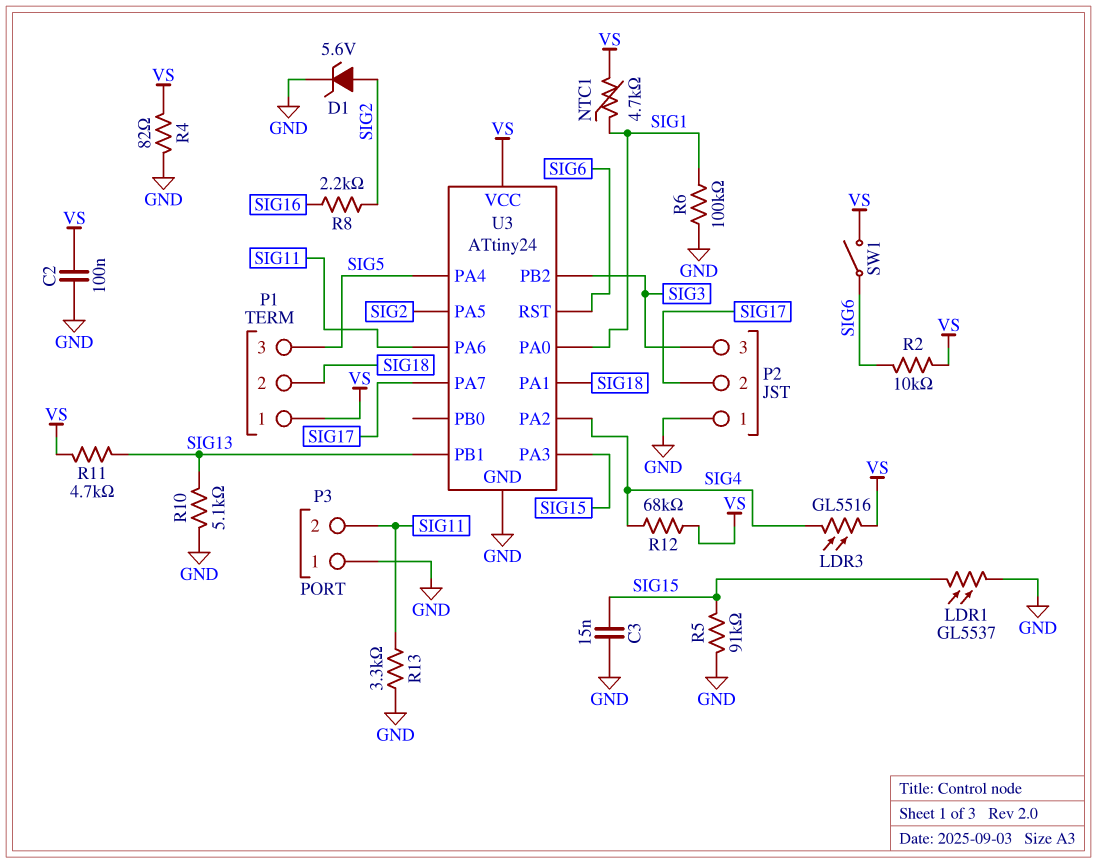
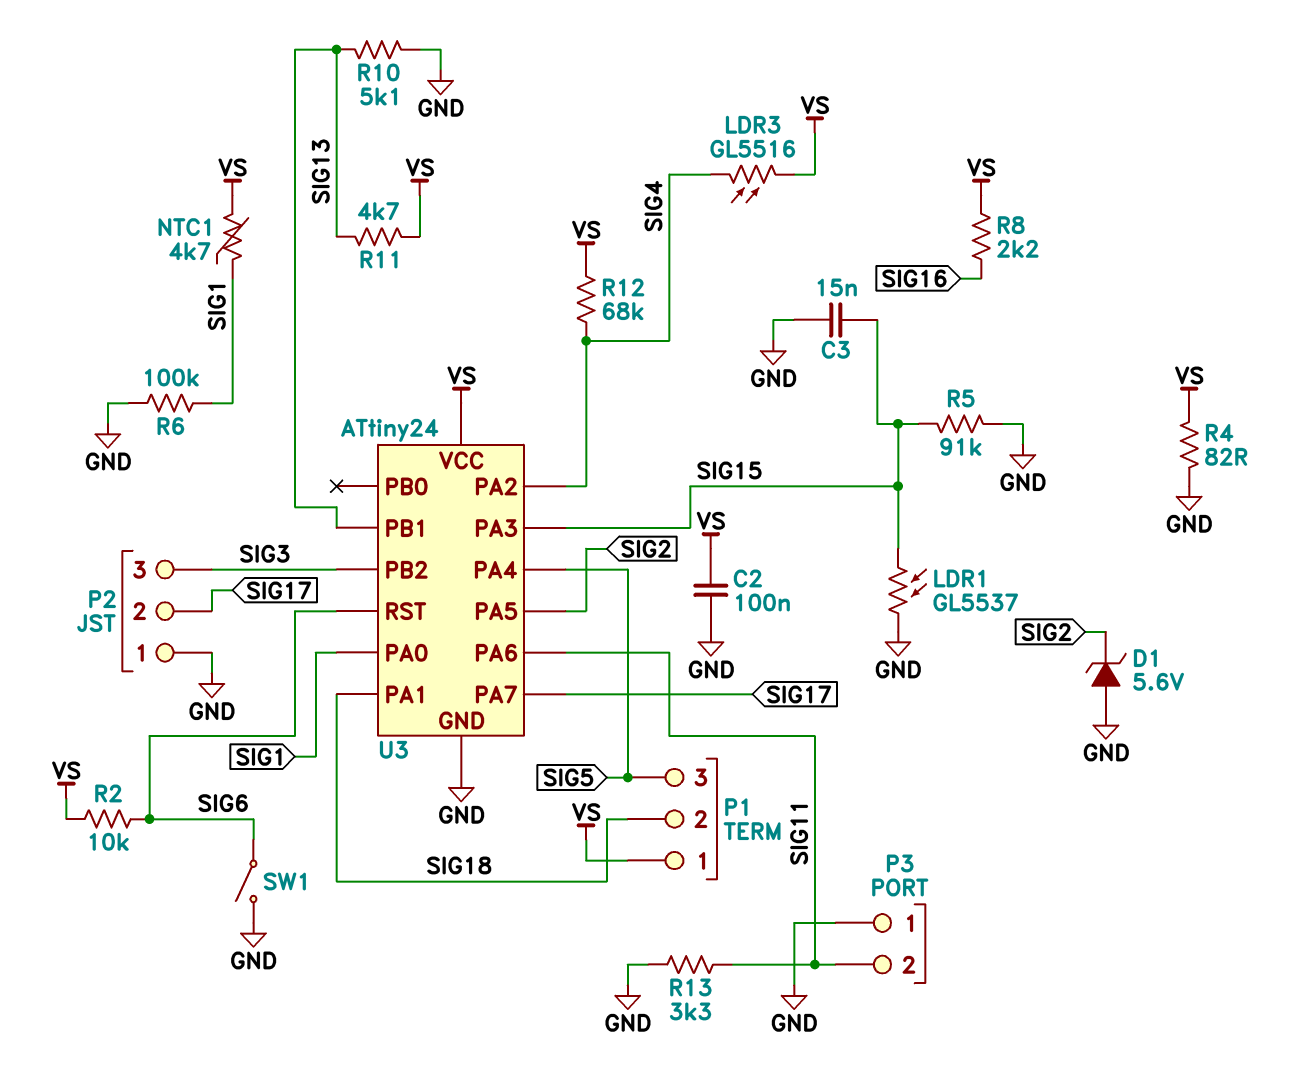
D1: zener 5.6V (A SIG2, K GND) -> zener 5.6V (A GND, K SIG2)
R8: 2.2k (SIG2, SIG16) -> 2.2k (SIG16, VS)
SW1: switch (SIG6, VS) -> switch (GND, SIG6)

